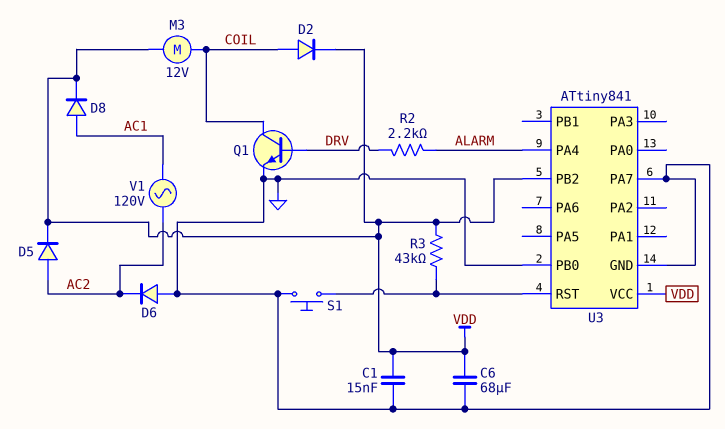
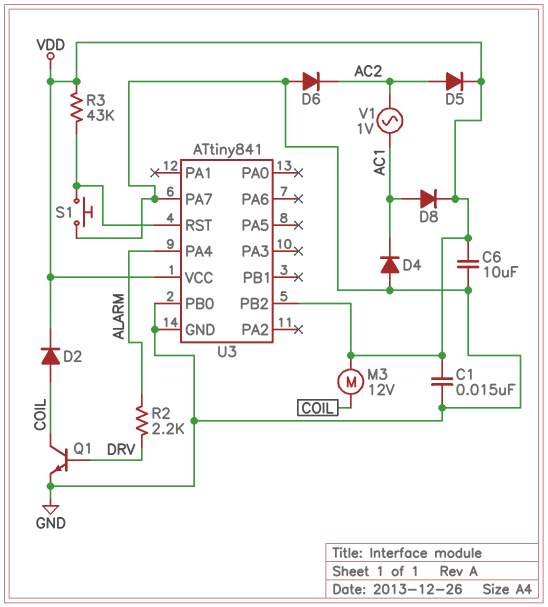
C6: 68uF (GND, VDD) -> 10uF (GND, VDD)
D4: none -> diode (A GND, K AC1)
V1: AC 120V (AC1, AC2) -> AC 1V (AC1, AC2)

